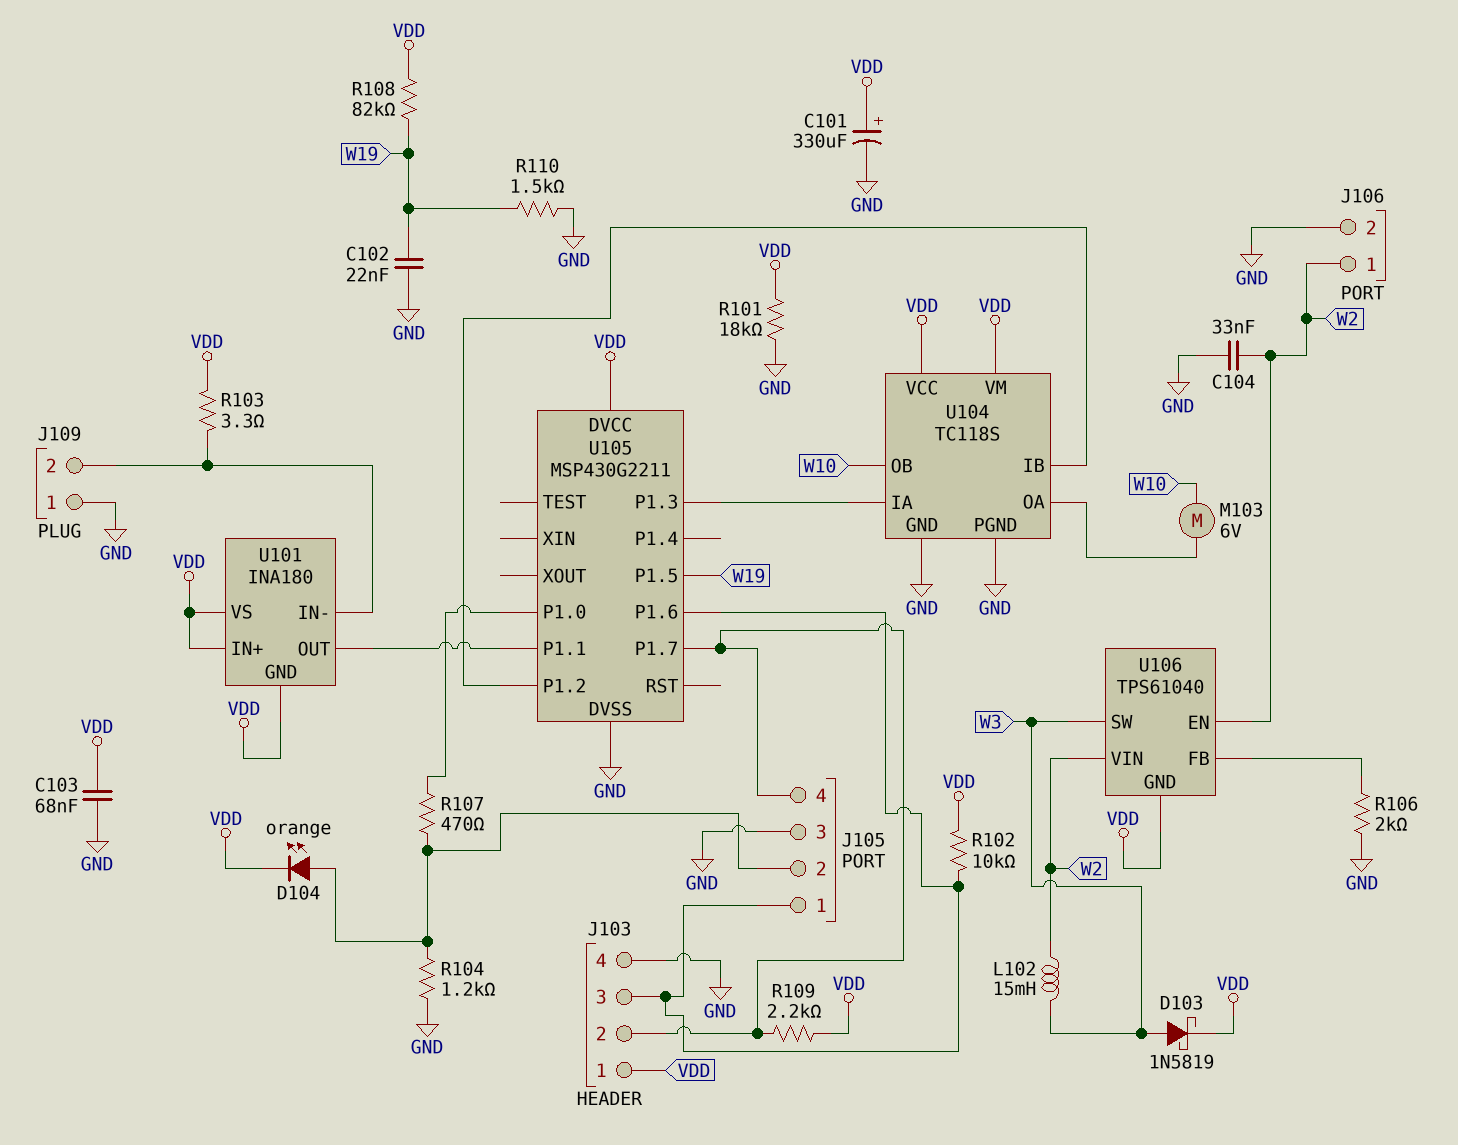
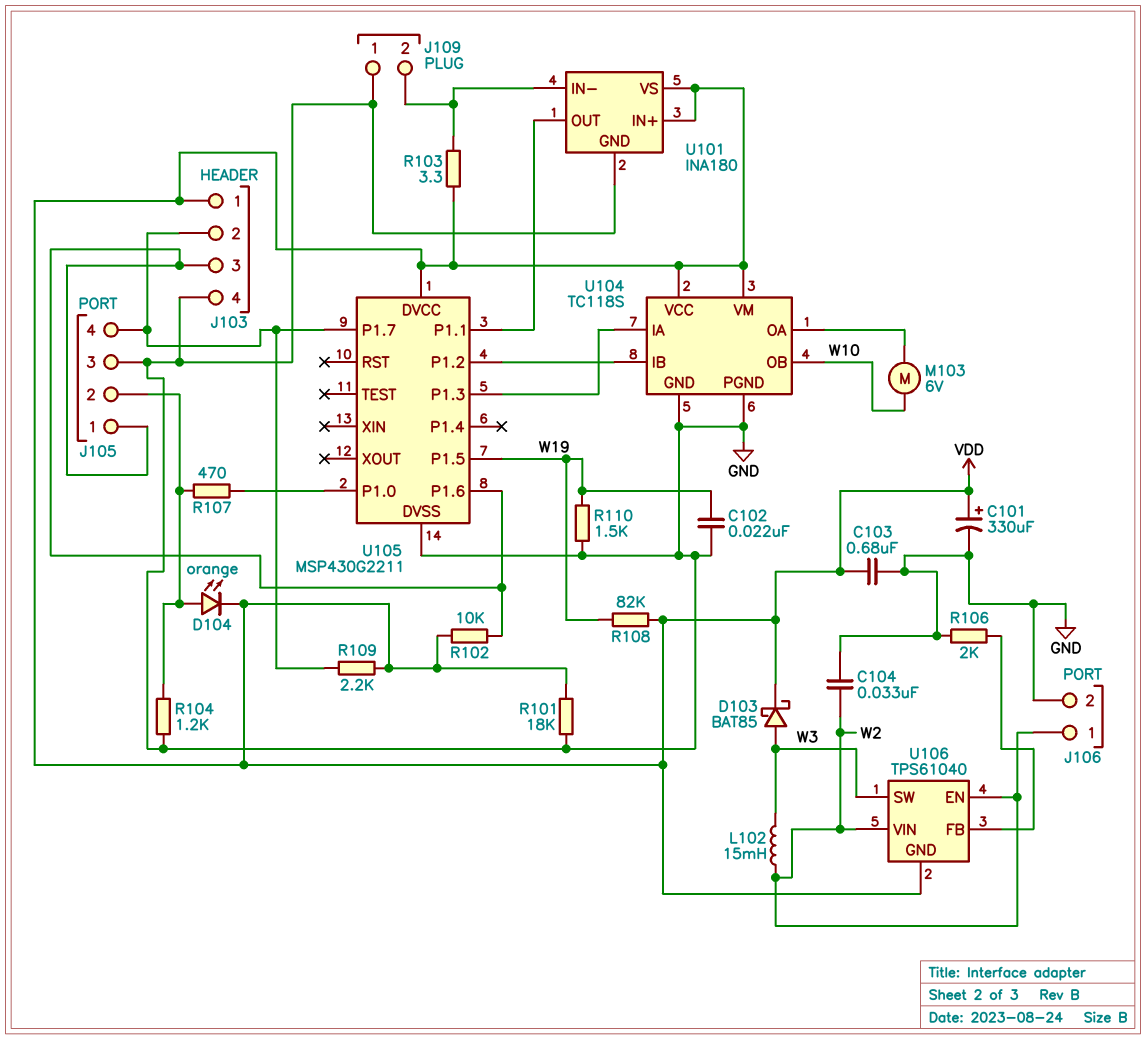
C103: 68nF (GND, VDD) -> 680nF (GND, VDD)
D103: schottky 1N5819 (A W3, K VDD) -> schottky BAT85 (A W3, K VDD)
U101 pin GND: VDD -> GND

